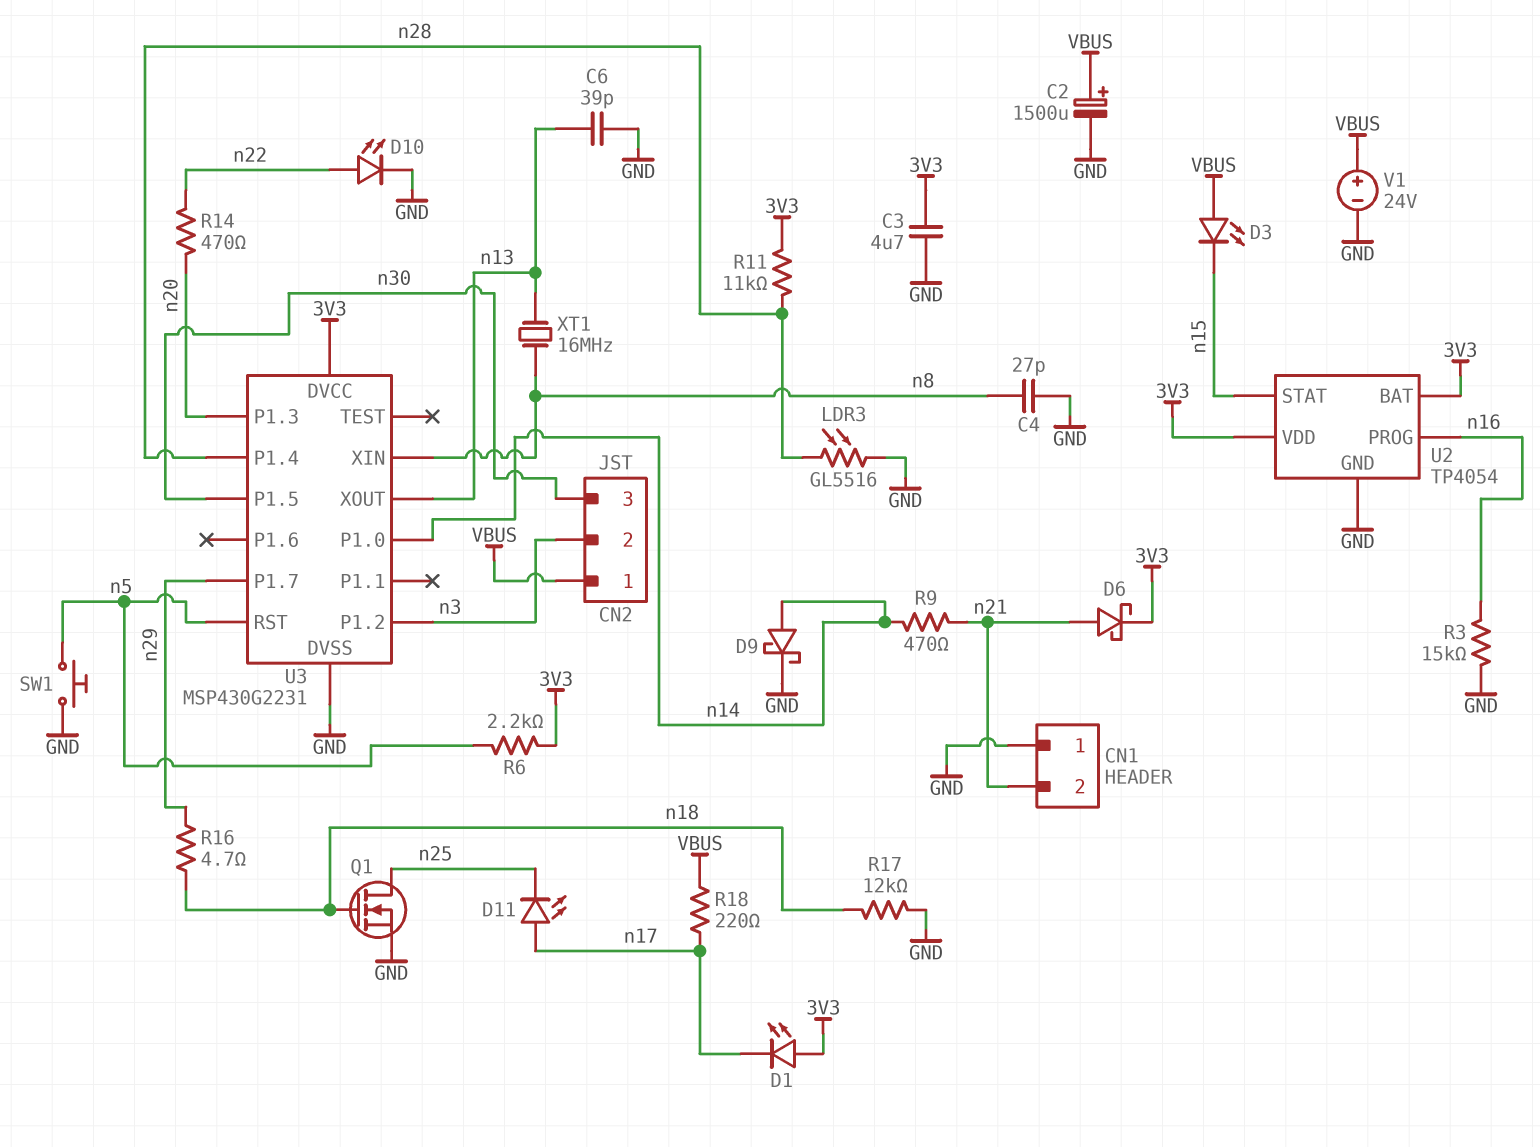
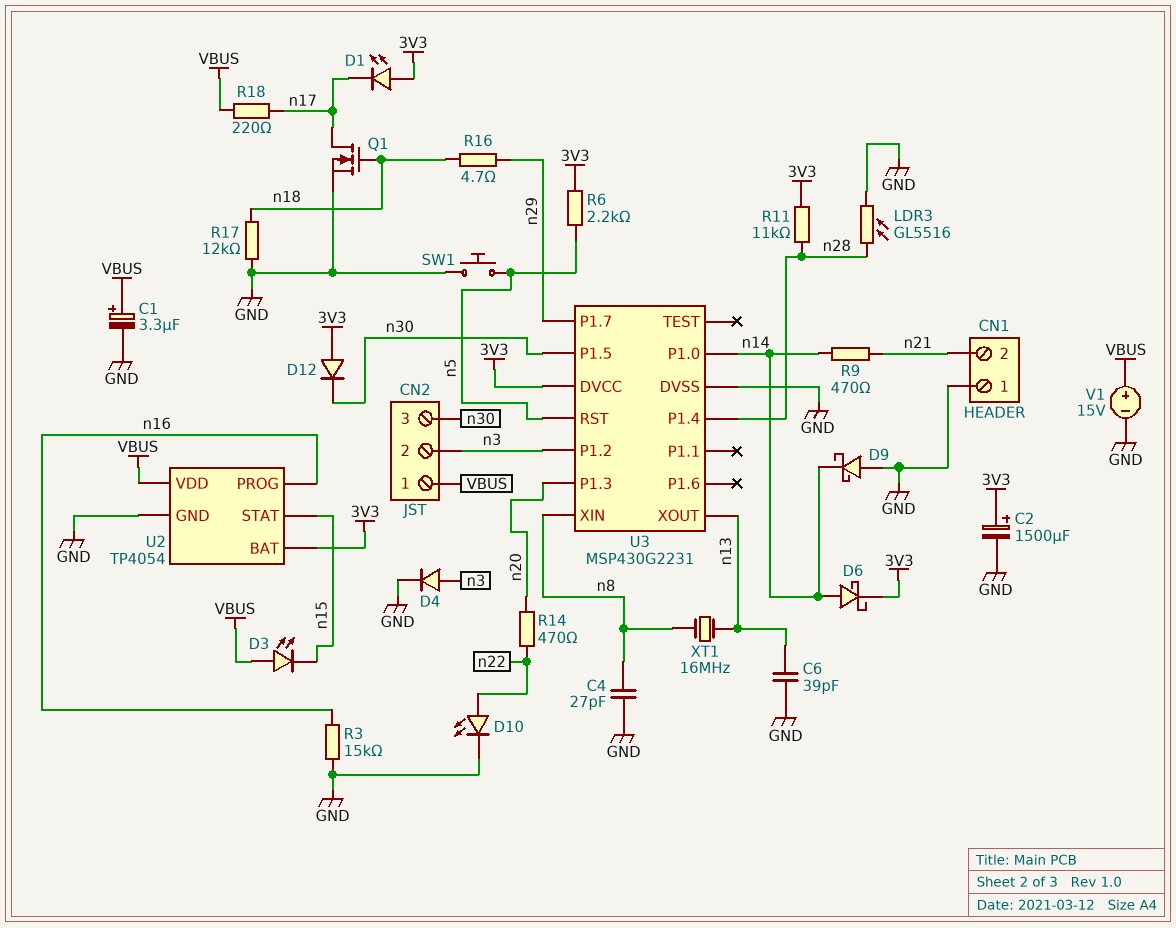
C1: none -> 3.3uF (plus VBUS, minus GND)
C2: 1500uF (plus VBUS, minus GND) -> 1500uF (plus 3V3, minus GND)
C3: 4.7uF (3V3, GND) -> none
D4: none -> diode (A n3, K GND)
D6: schottky (A n21, K 3V3) -> schottky (A n14, K 3V3)
D9: schottky (A n14, K GND) -> schottky (A GND, K n14)
D11: LED (A n17, K n25) -> none
D12: none -> diode (A 3V3, K n30)
Q1: NMOS (G n18, D n25, S GND) -> NMOS (G n18, D n17, S GND)
U2 pin VDD: 3V3 -> VBUS
V1: 24V (plus VBUS, minus GND) -> 15V (plus VBUS, minus GND)

